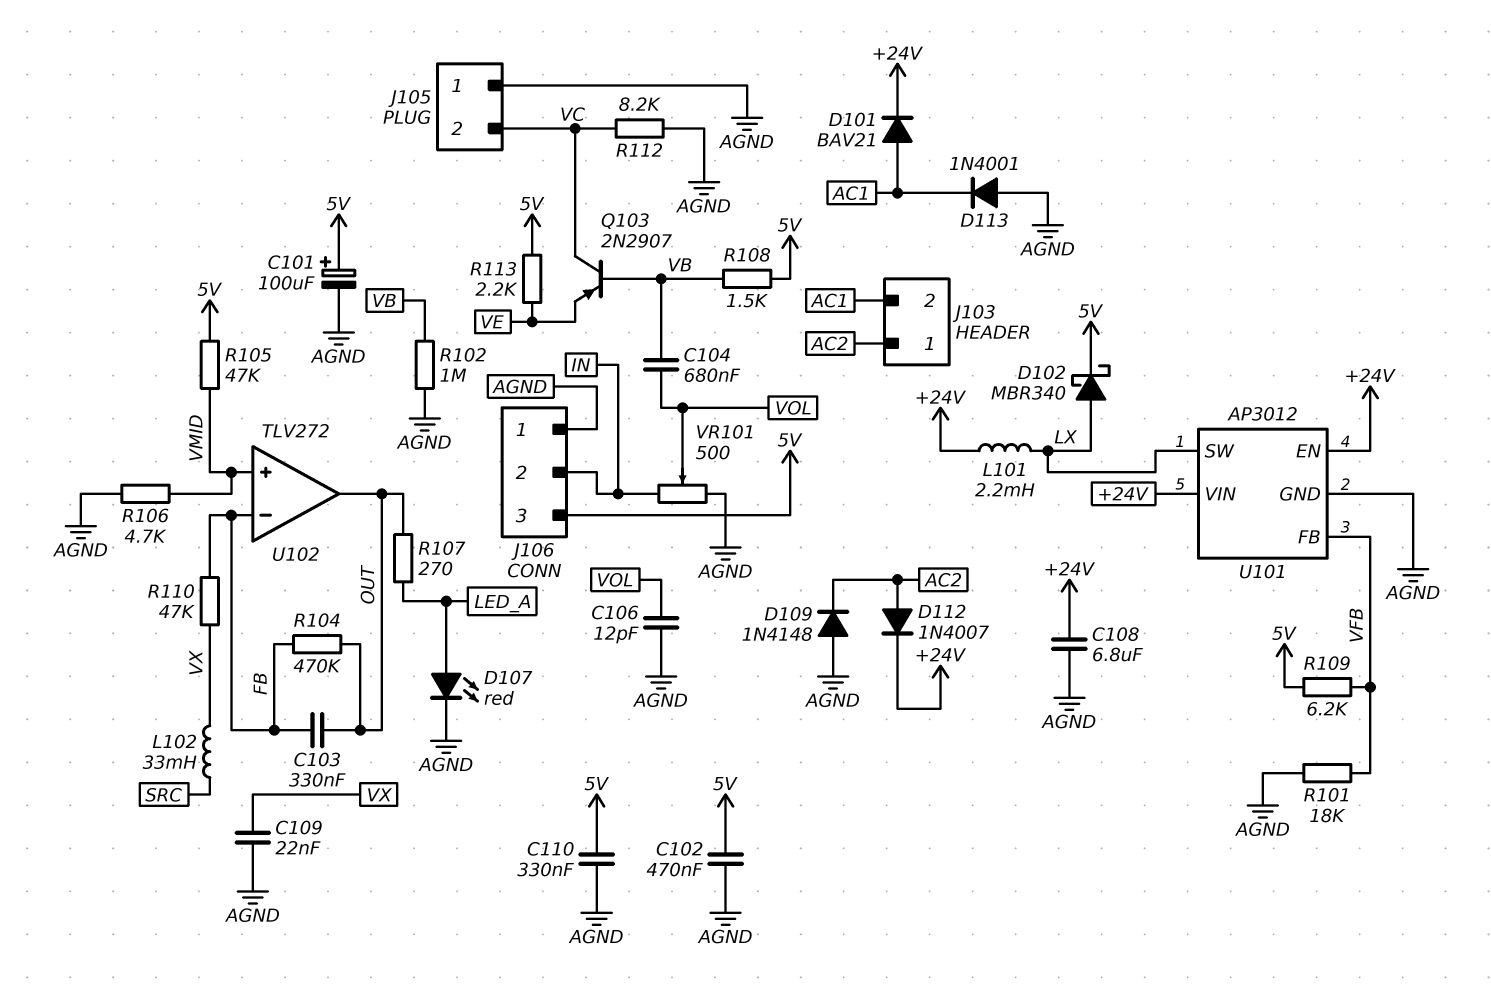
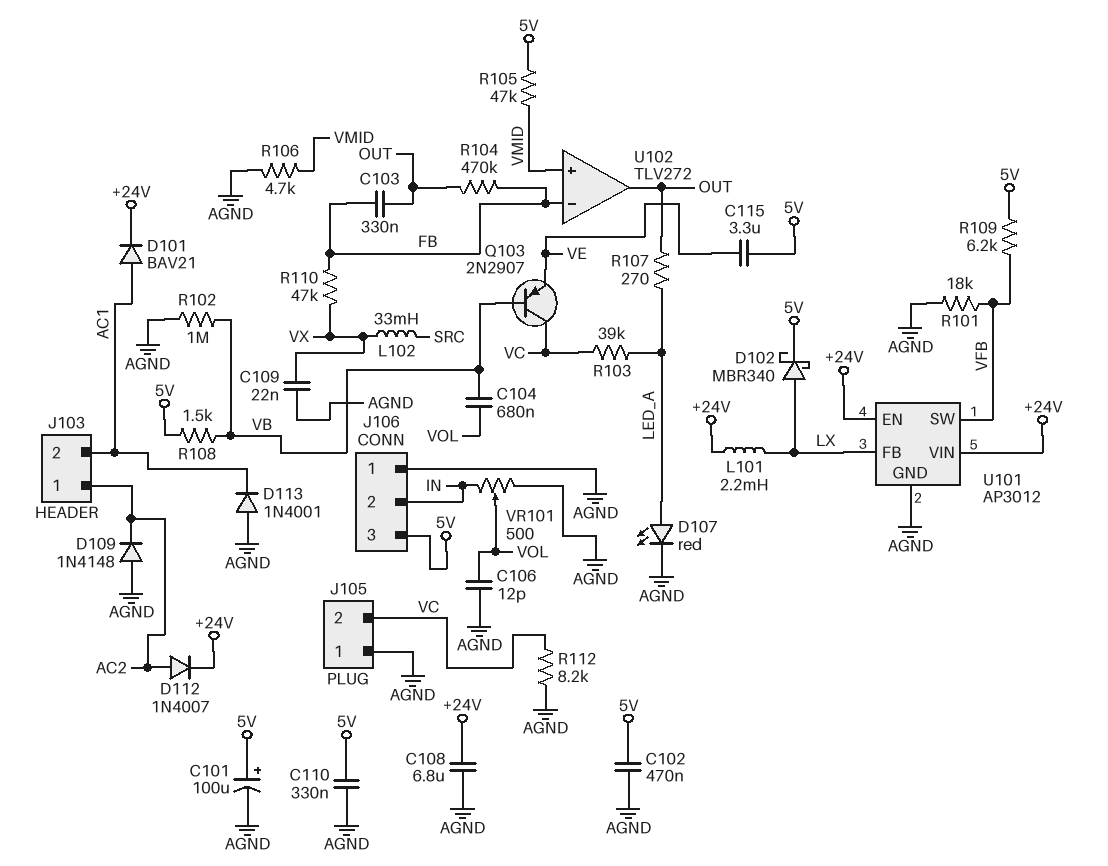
C115: none -> 3.3uF (5V, VE)
R103: none -> 39k (LED_A, VC)
R113: 2.2k (5V, VE) -> none
U101 pin FB: VFB -> LX
U101 pin SW: LX -> VFB

